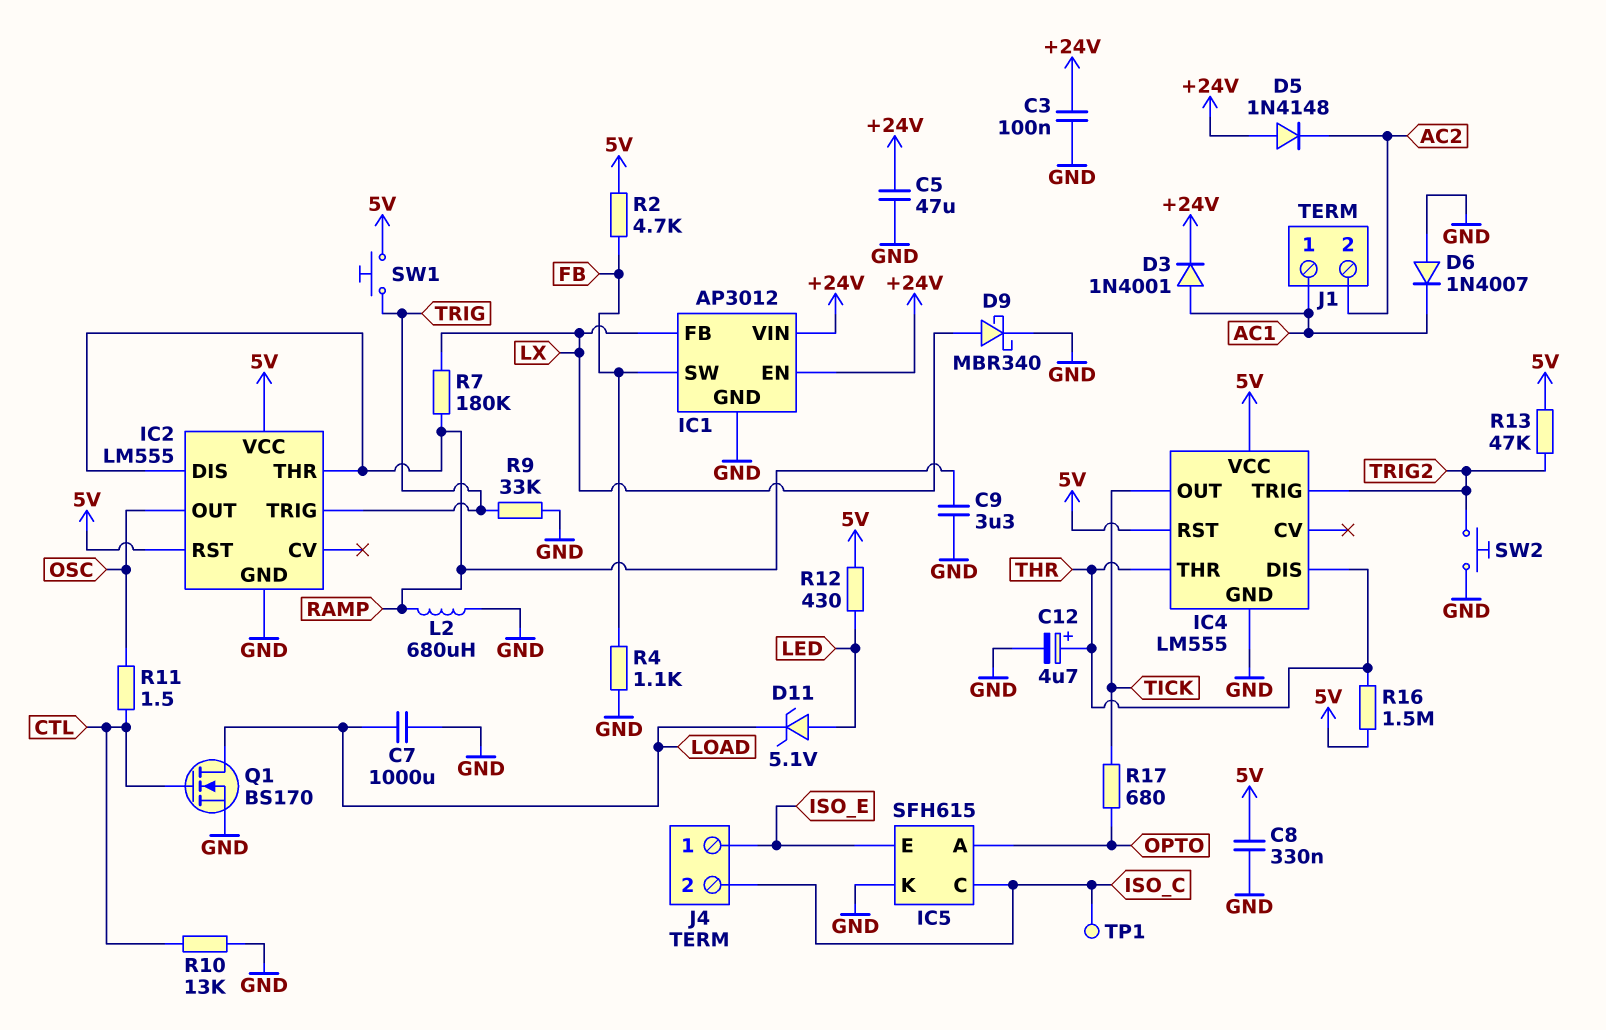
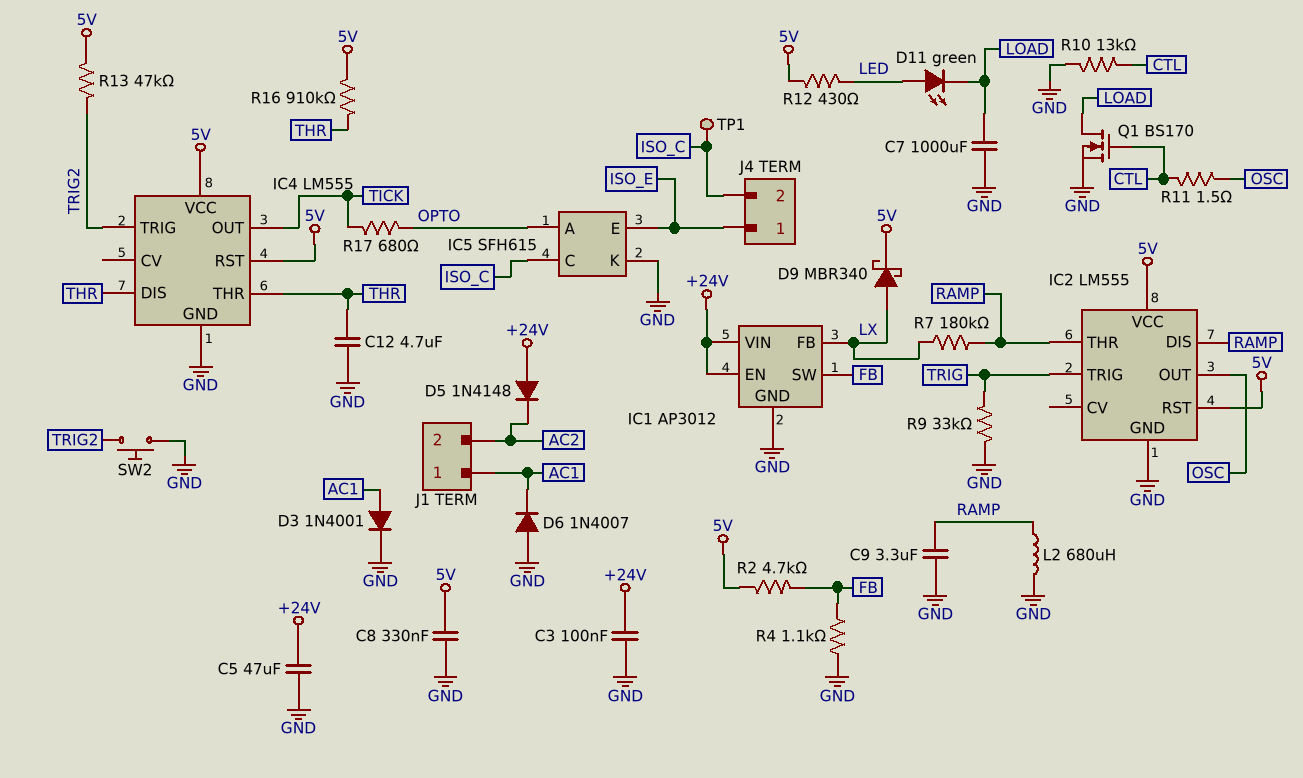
C12: 4.7uF (plus THR, minus GND) -> 4.7uF (GND, THR)
D3: diode 1N4001 (A AC1, K +24V) -> diode 1N4001 (A AC1, K GND)
D9: schottky MBR340 (A LX, K GND) -> schottky MBR340 (A LX, K 5V)
D11: zener 5.1V (A LED, K LOAD) -> LED green (A LED, K LOAD)
R16: 1.5M (5V, THR) -> 910k (5V, THR)
SW1: button (5V, TRIG) -> none

